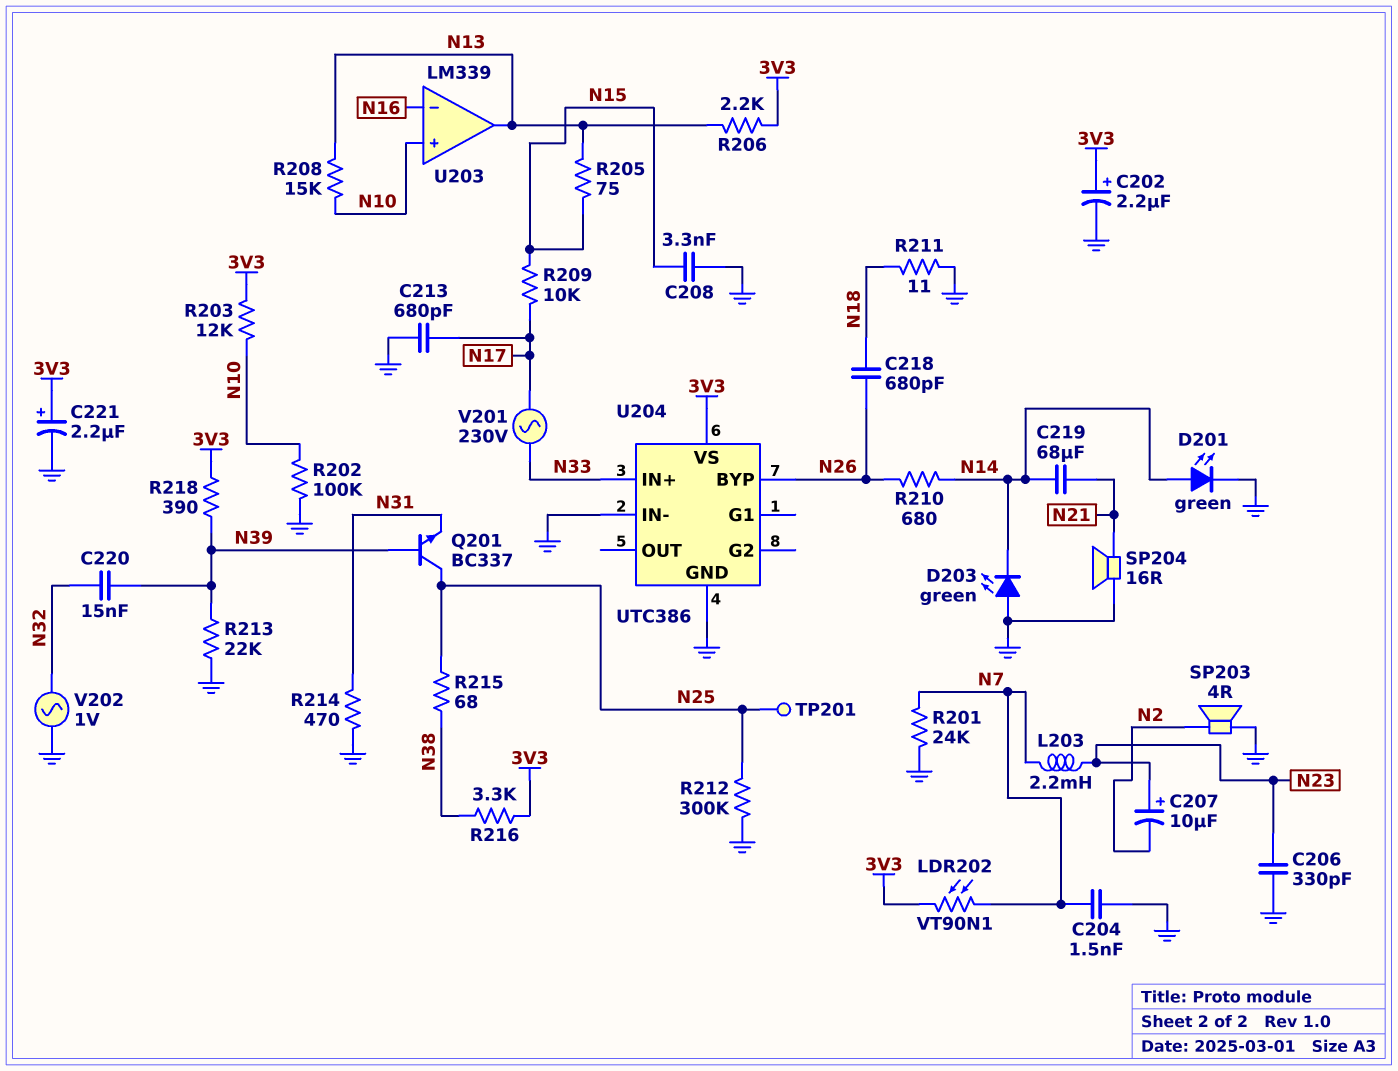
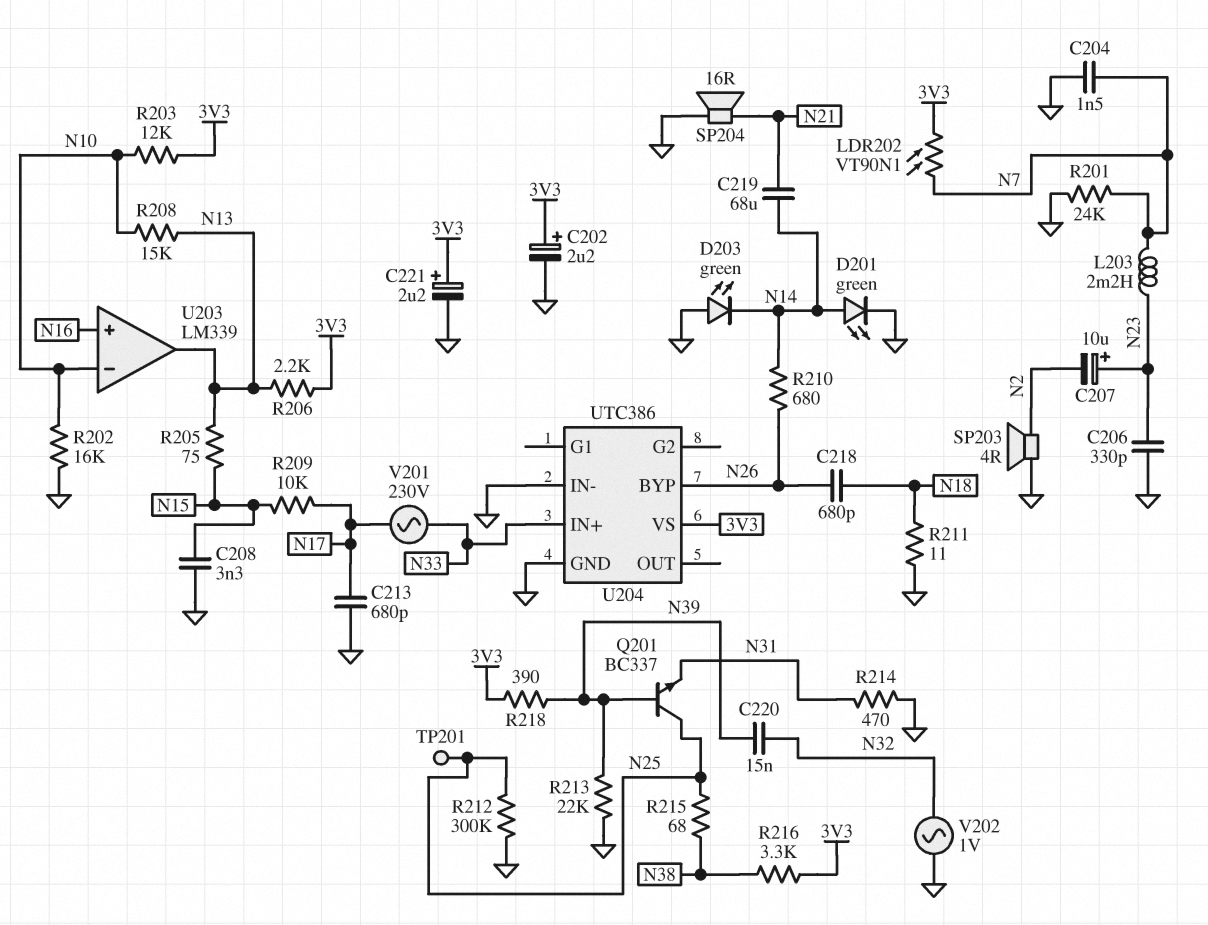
R202: 100k (GND, N10) -> 16k (GND, N10)
U203 pin in+: N10 -> N16
U203 pin in-: N16 -> N10

